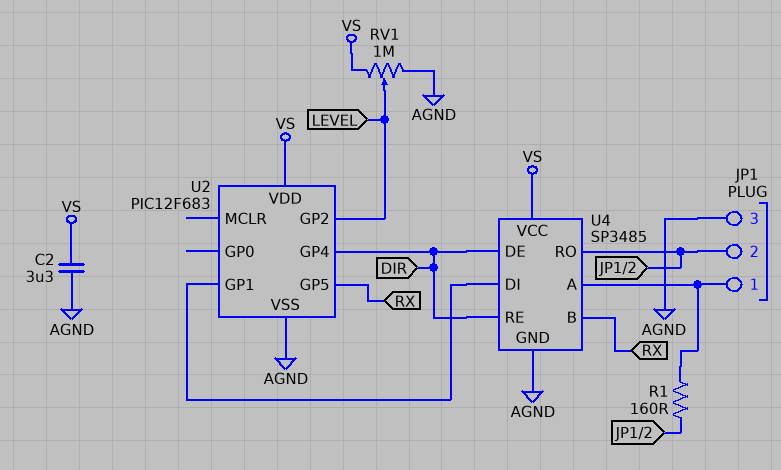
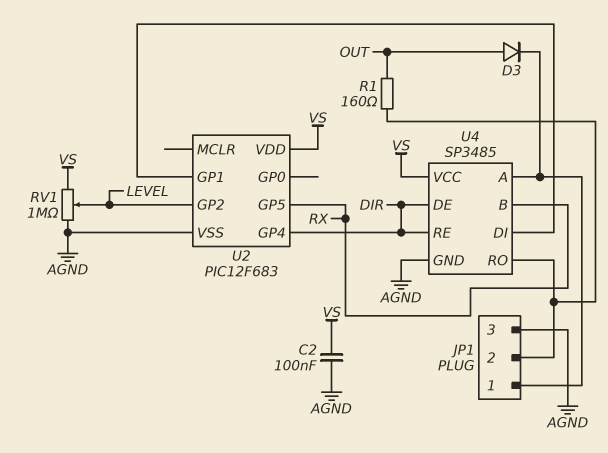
C2: 3.3uF (AGND, VS) -> 100nF (AGND, VS)
D3: none -> diode (A OUT, K JP1/1)
R1: 160 (JP1/1, JP1/2) -> 160 (JP1/2, OUT)

